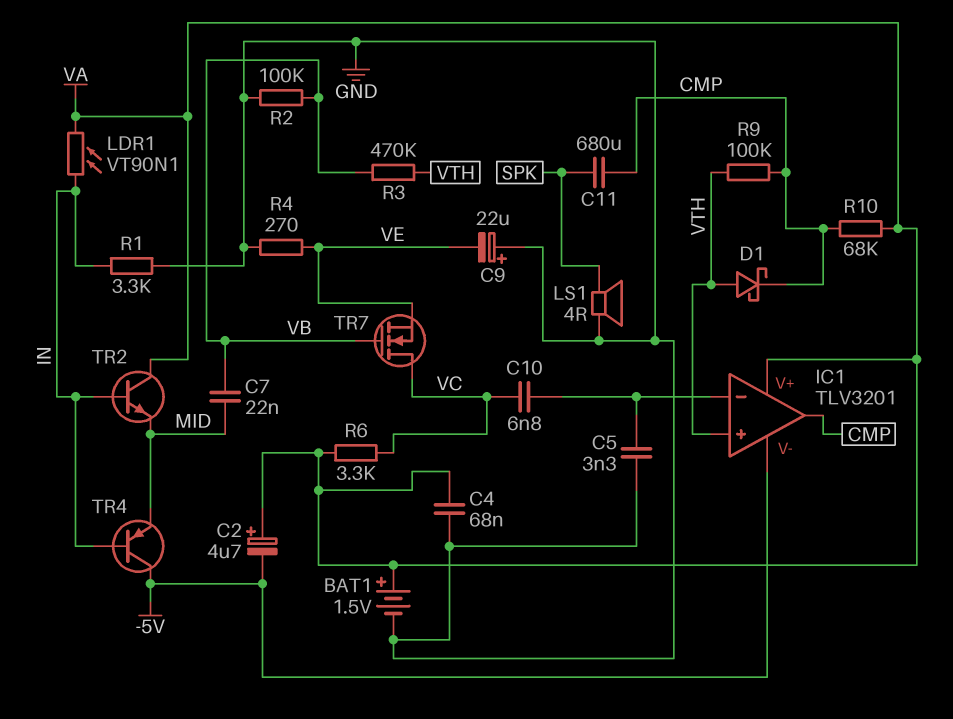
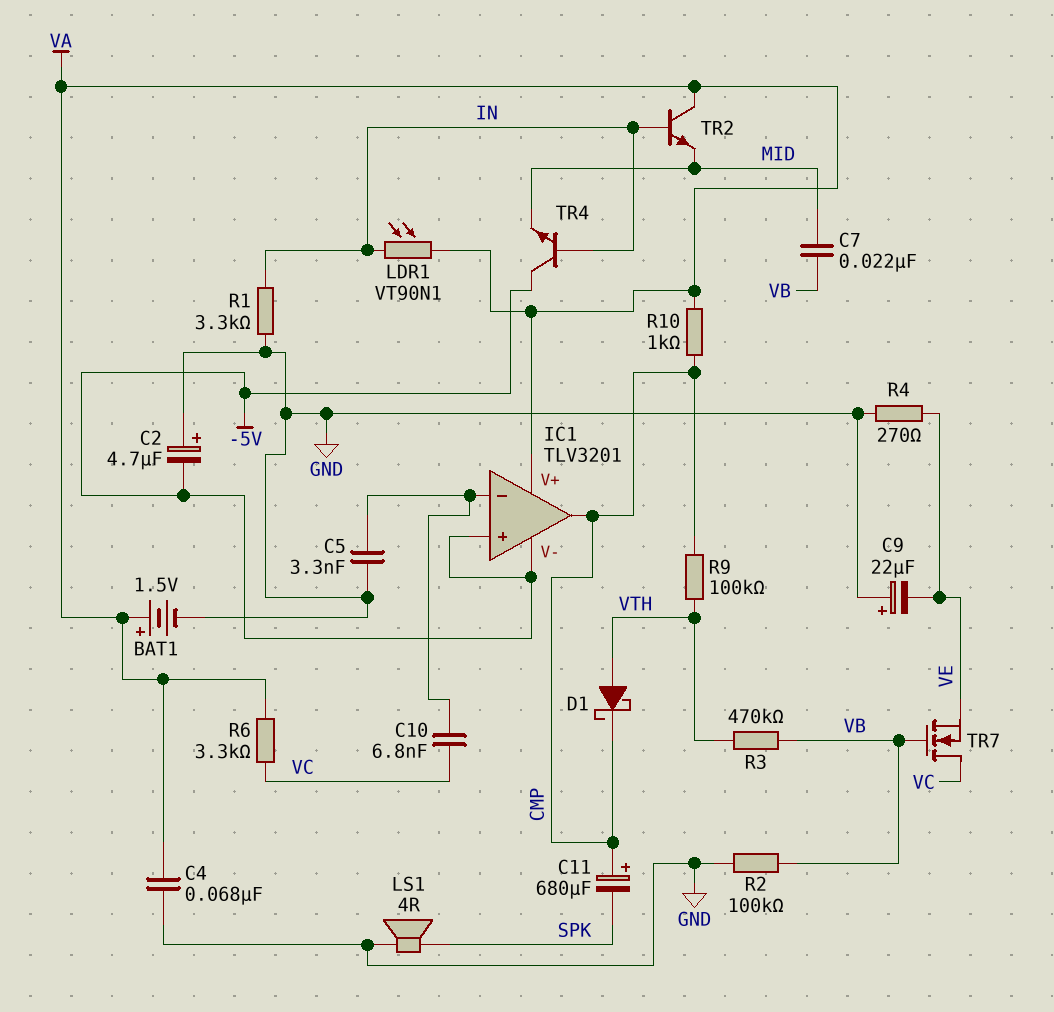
C2: 4.7uF (plus VA, minus -5V) -> 4.7uF (plus GND, minus -5V)
C11: 680uF (CMP, SPK) -> 680uF (plus CMP, minus SPK)
IC1 pin in+: VTH -> -5V
R10: 68k (CMP, VA) -> 1k (CMP, VA)
TR4: PNP (B IN, C -5V, E MID) -> NPN (B IN, C -5V, E MID)

